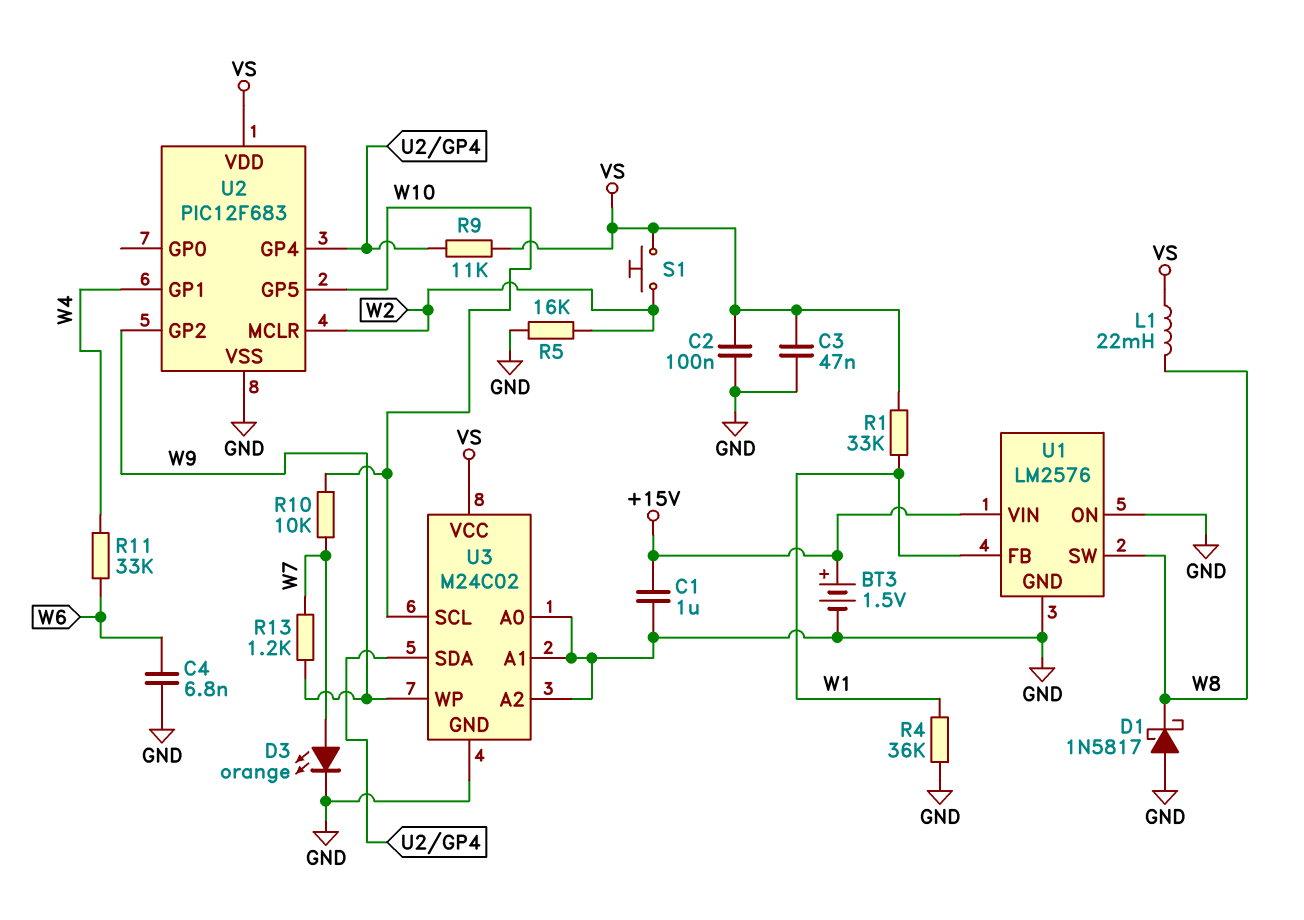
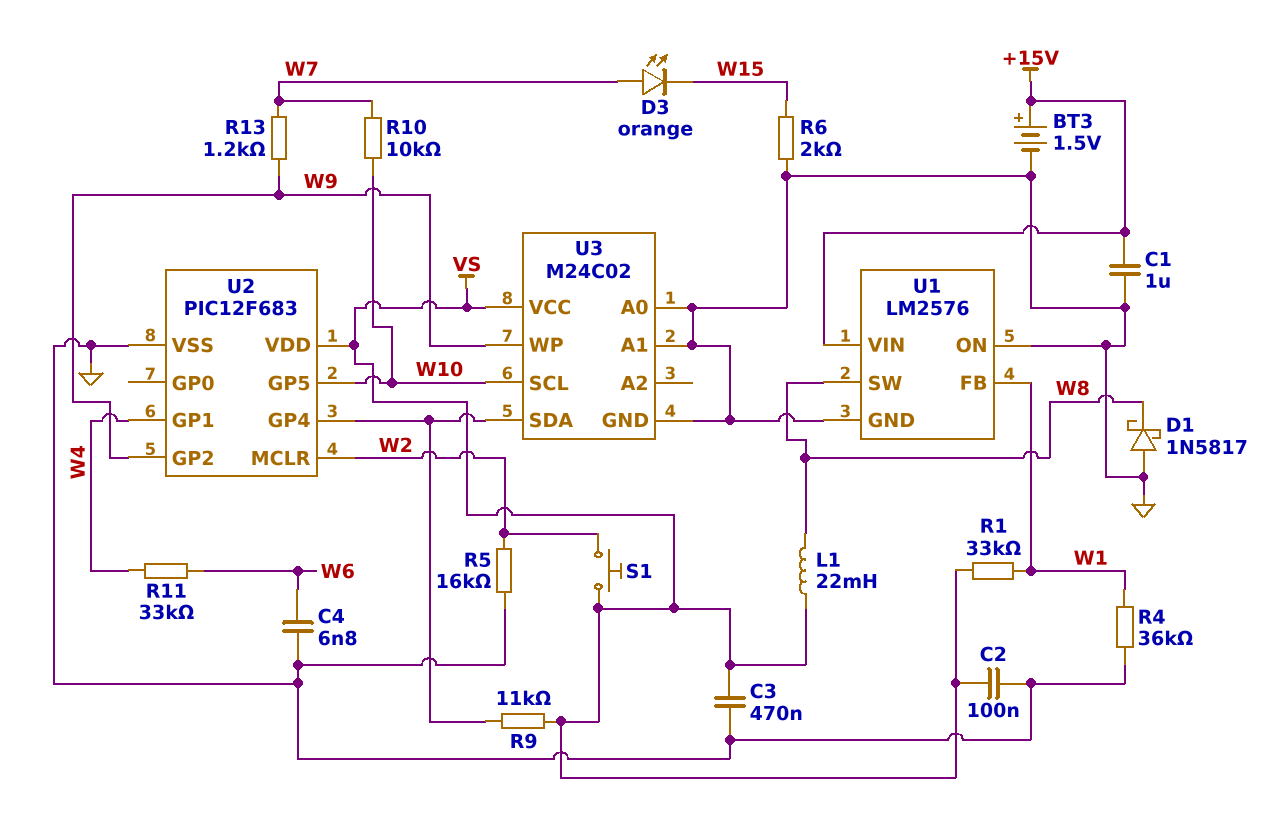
C3: 47nF (GND, VS) -> 470nF (GND, VS)
D3: LED orange (A W7, K GND) -> LED orange (A W7, K W15)
R6: none -> 2k (GND, W15)
U3 pin A2: GND -> none

